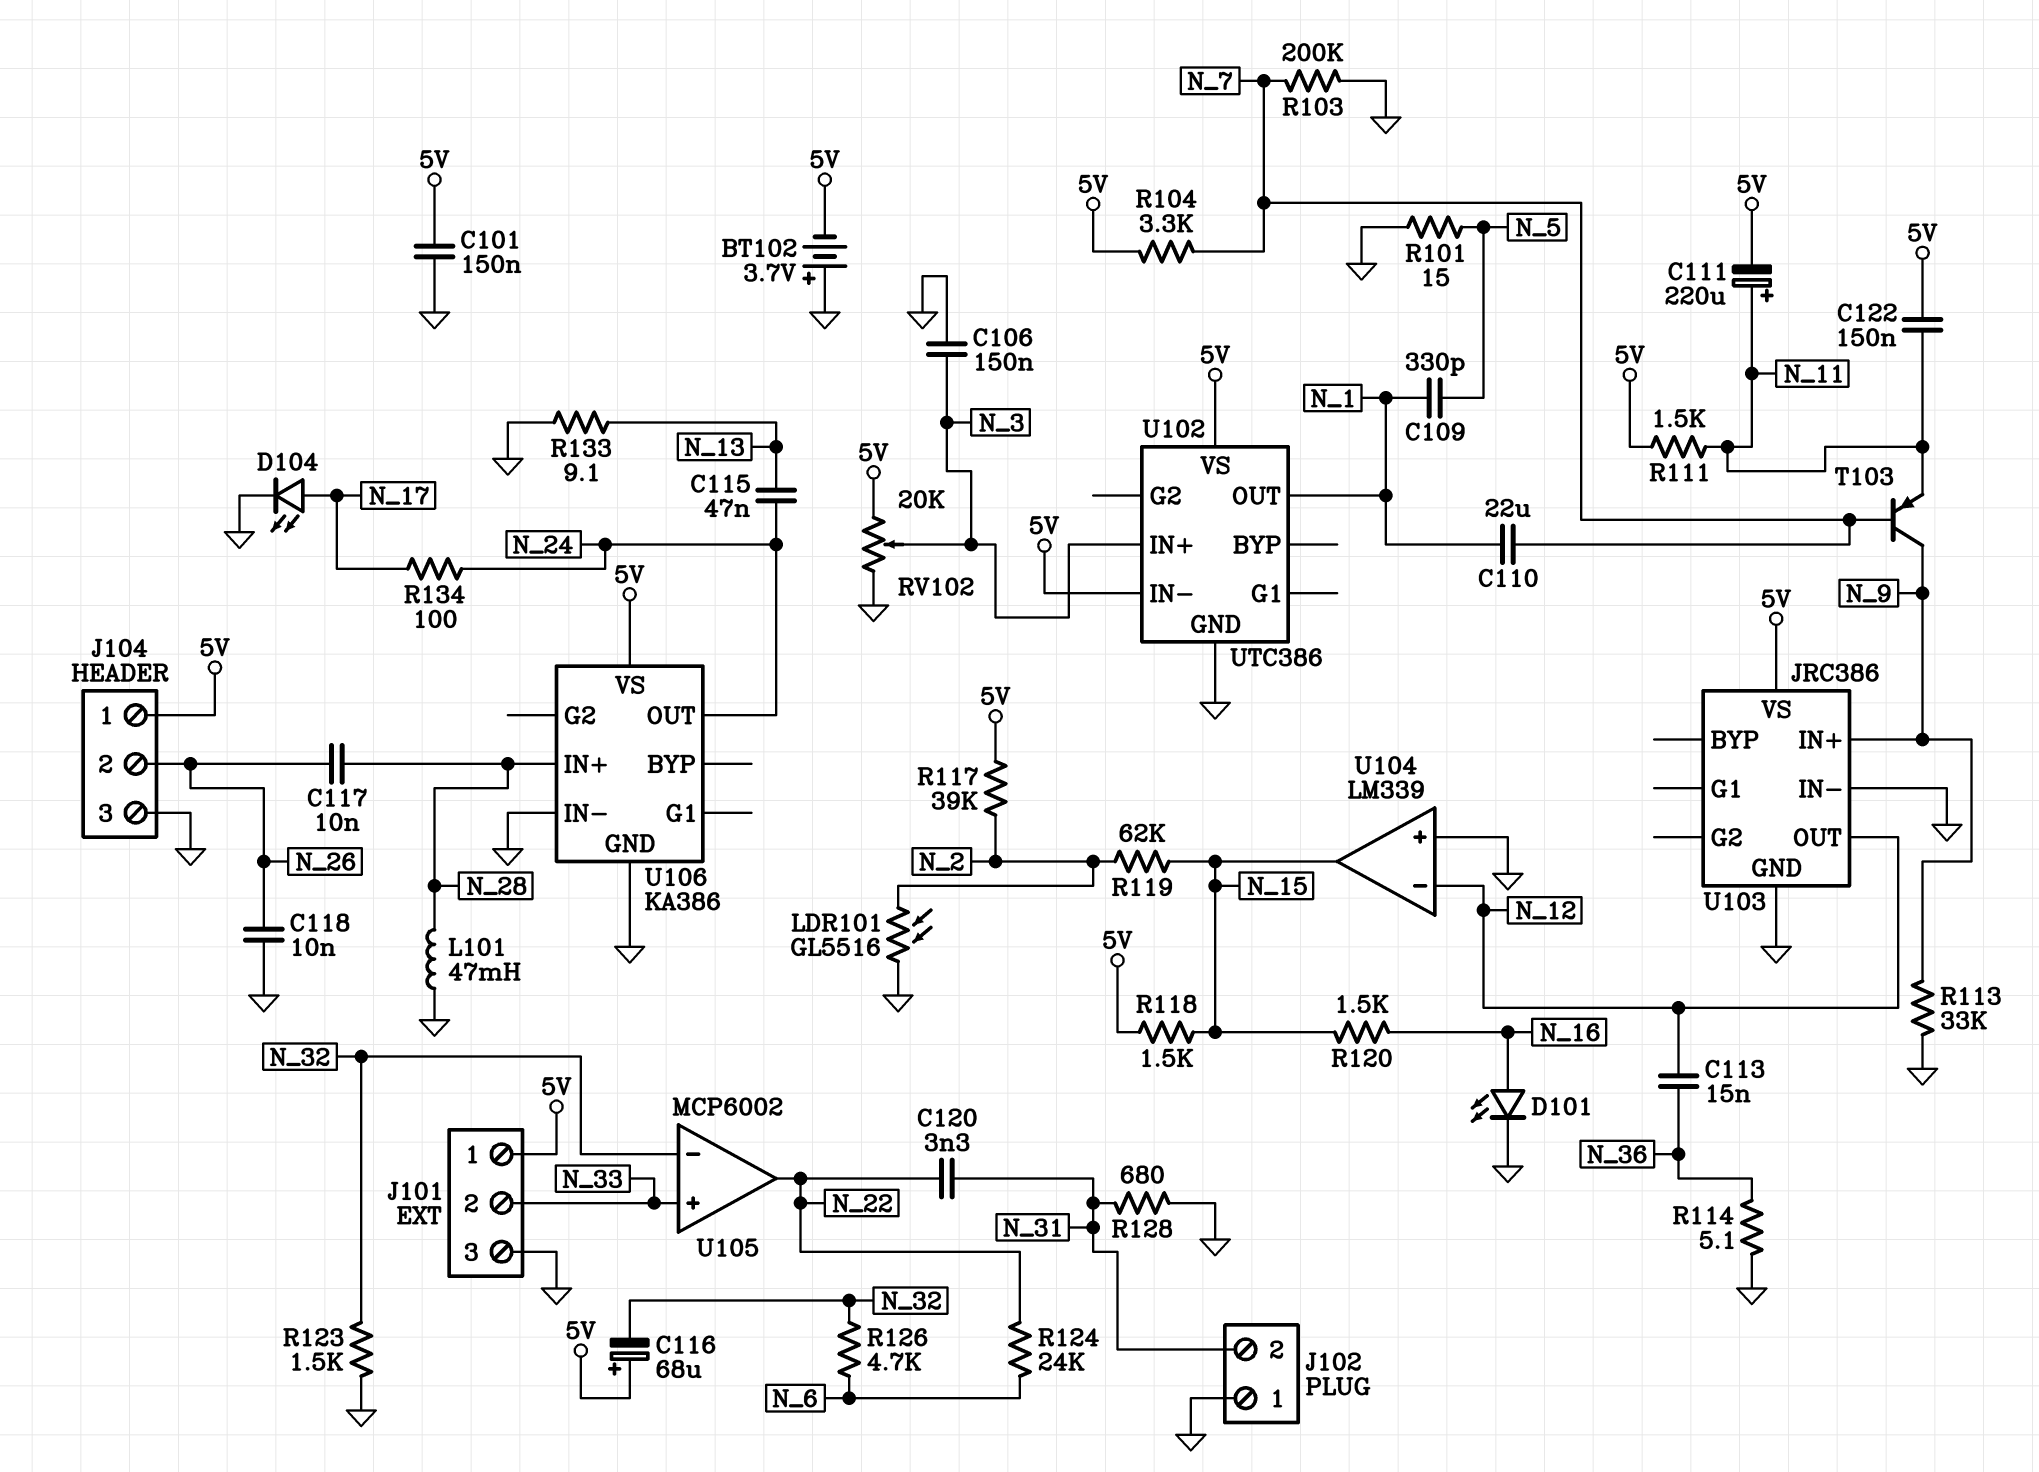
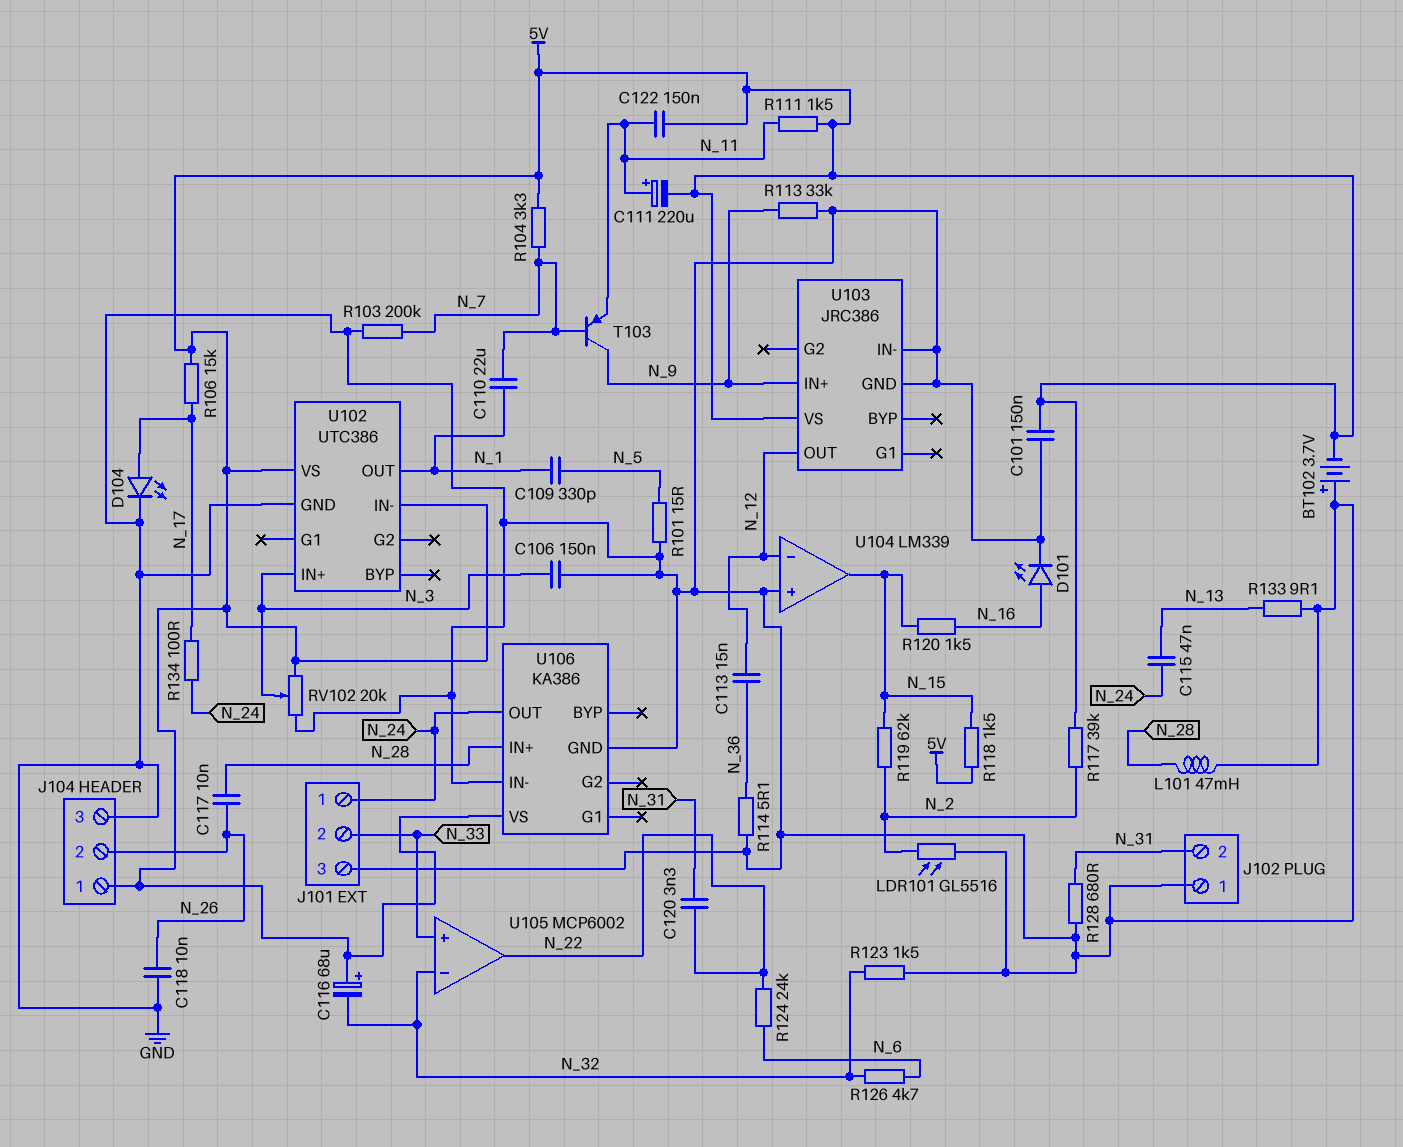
J101 pin 1: 5V -> N_24
R106: none -> 15k (5V, N_17)

